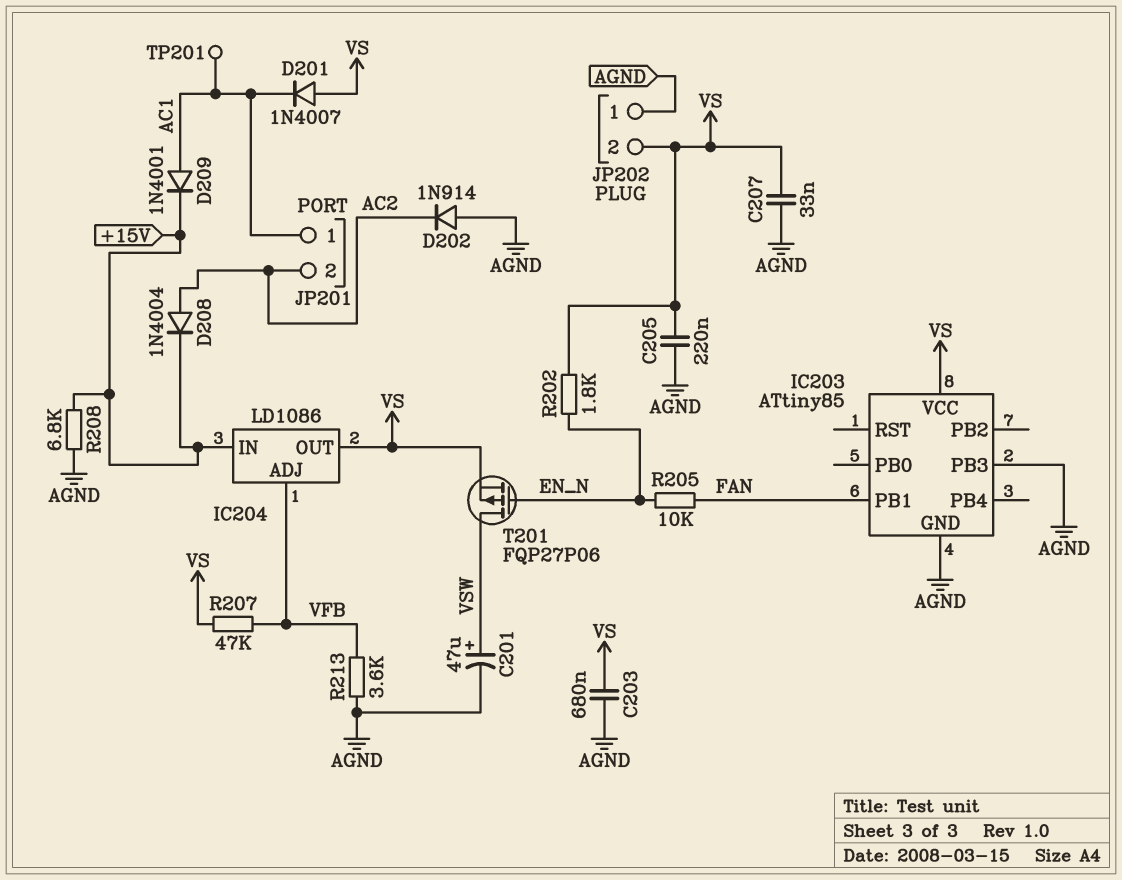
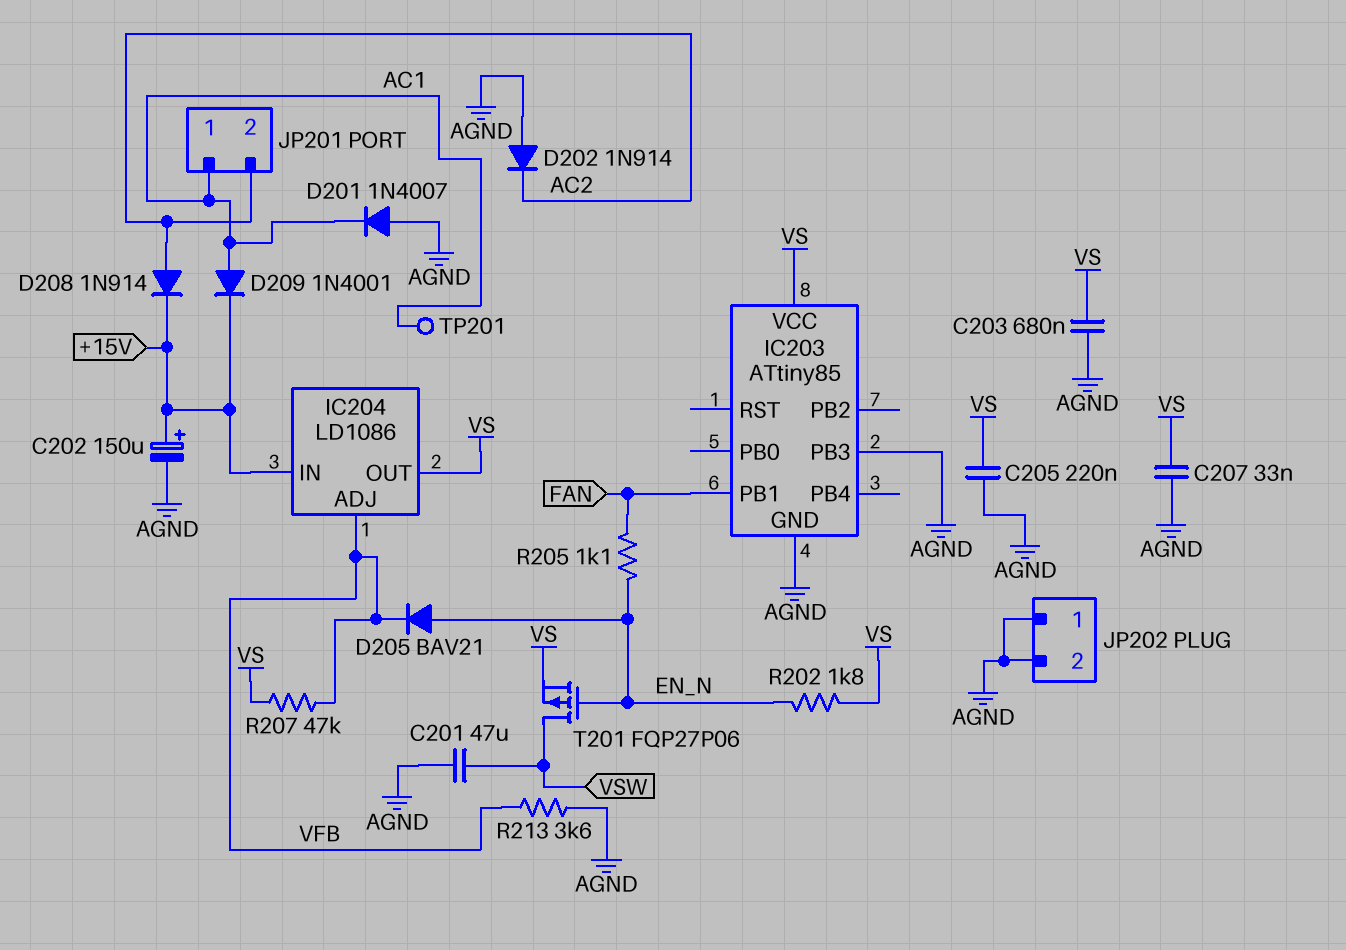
C201: 47uF (plus VSW, minus AGND) -> 47uF (AGND, VSW)
C202: none -> 150uF (plus +15V, minus AGND)
D201: diode 1N4007 (A VS, K AC1) -> diode 1N4007 (A AGND, K AC1)
D205: none -> diode BAV21 (A EN_N, K VFB)
D208: diode 1N4004 (A AC2, K +15V) -> diode 1N914 (A AC2, K +15V)
JP202 pin 2: VS -> AGND
R205: 10k (EN_N, FAN) -> 1.1k (EN_N, FAN)
R208: 6.8k (+15V, AGND) -> none

